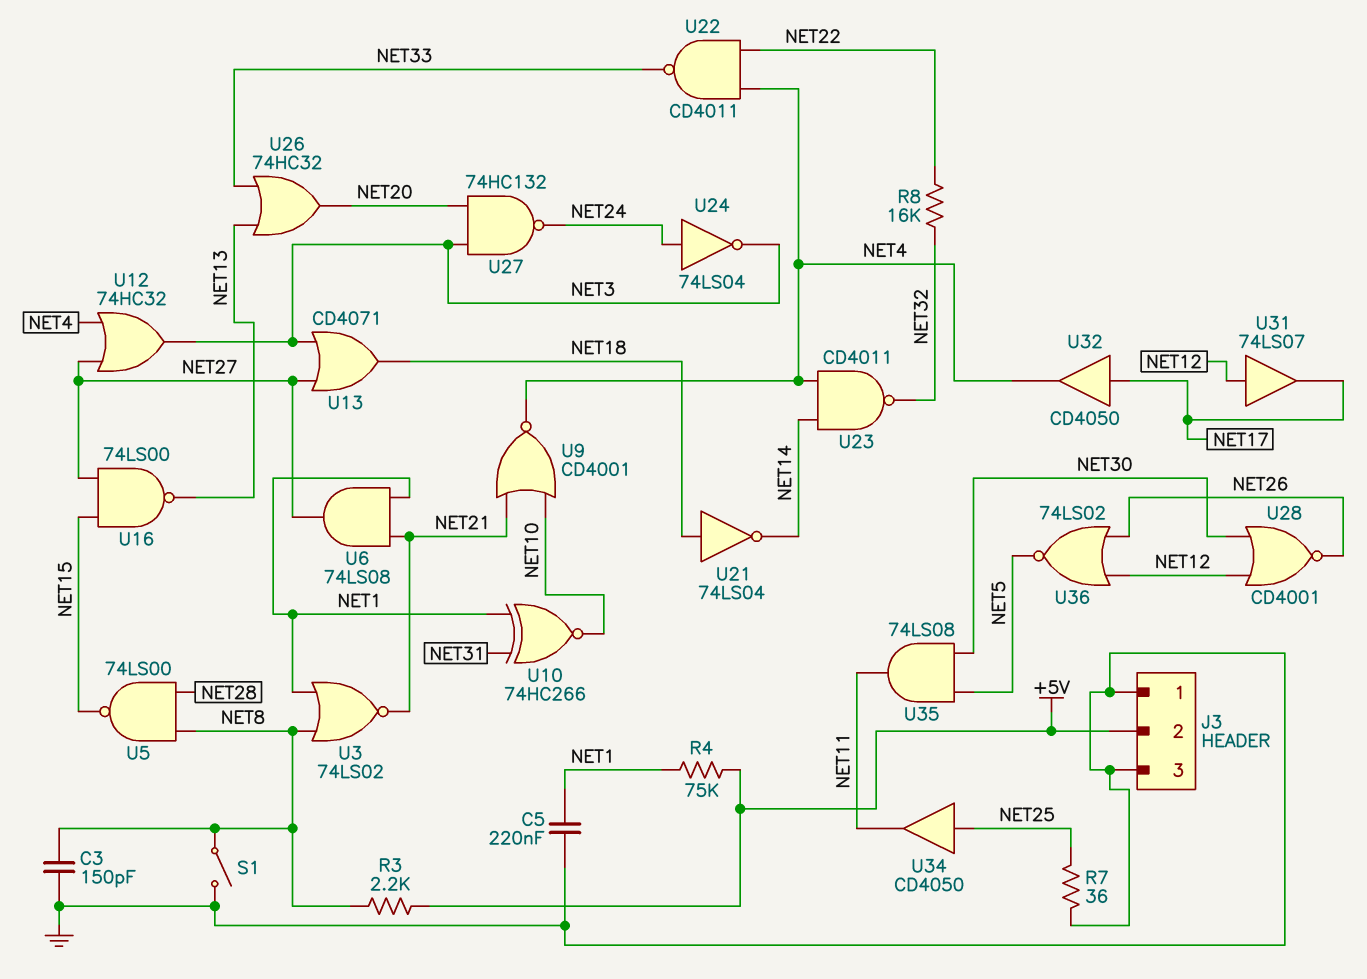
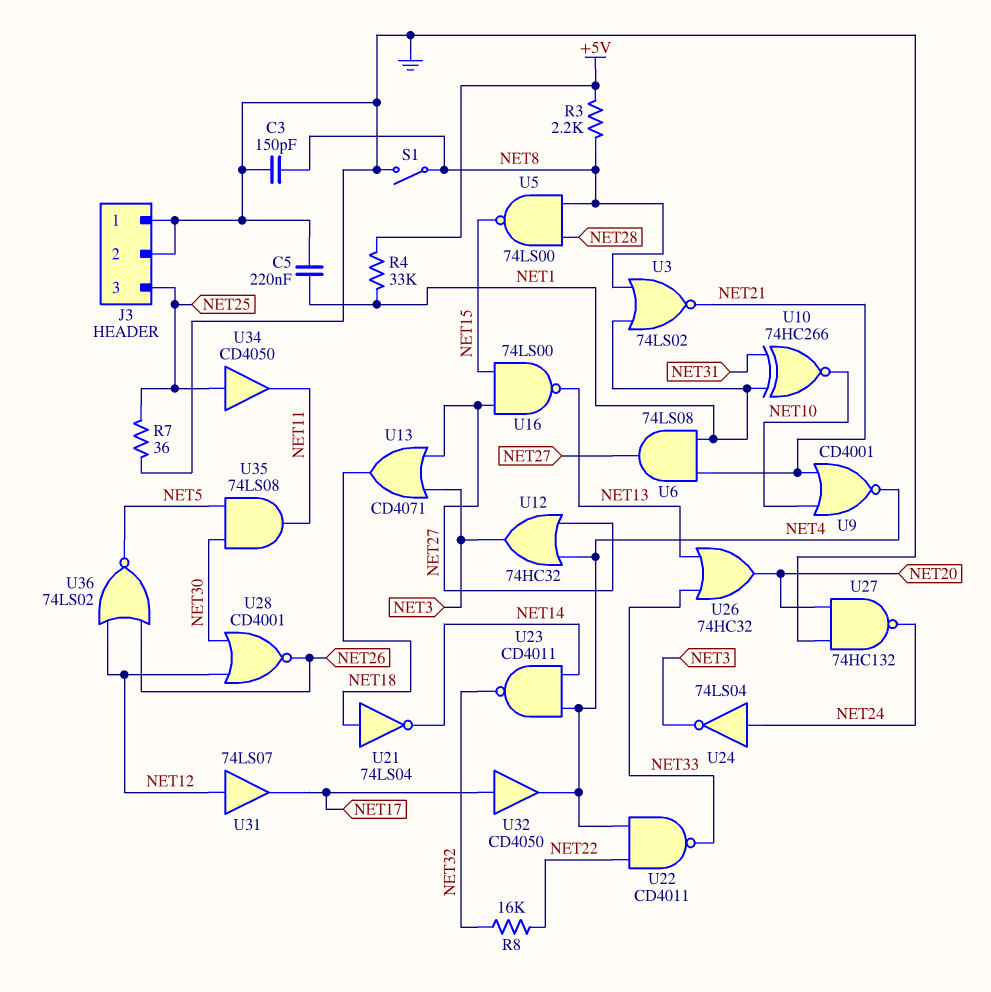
J3 pin 2: +5V -> GND
J3 pin 3: GND -> NET25
R4: 75k (+5V, NET1) -> 33k (+5V, NET1)
U27: NAND 74HC132 (in NET3, in NET20, out NET24) -> NAND 74HC132 (in GND, in NET20, out NET24)

